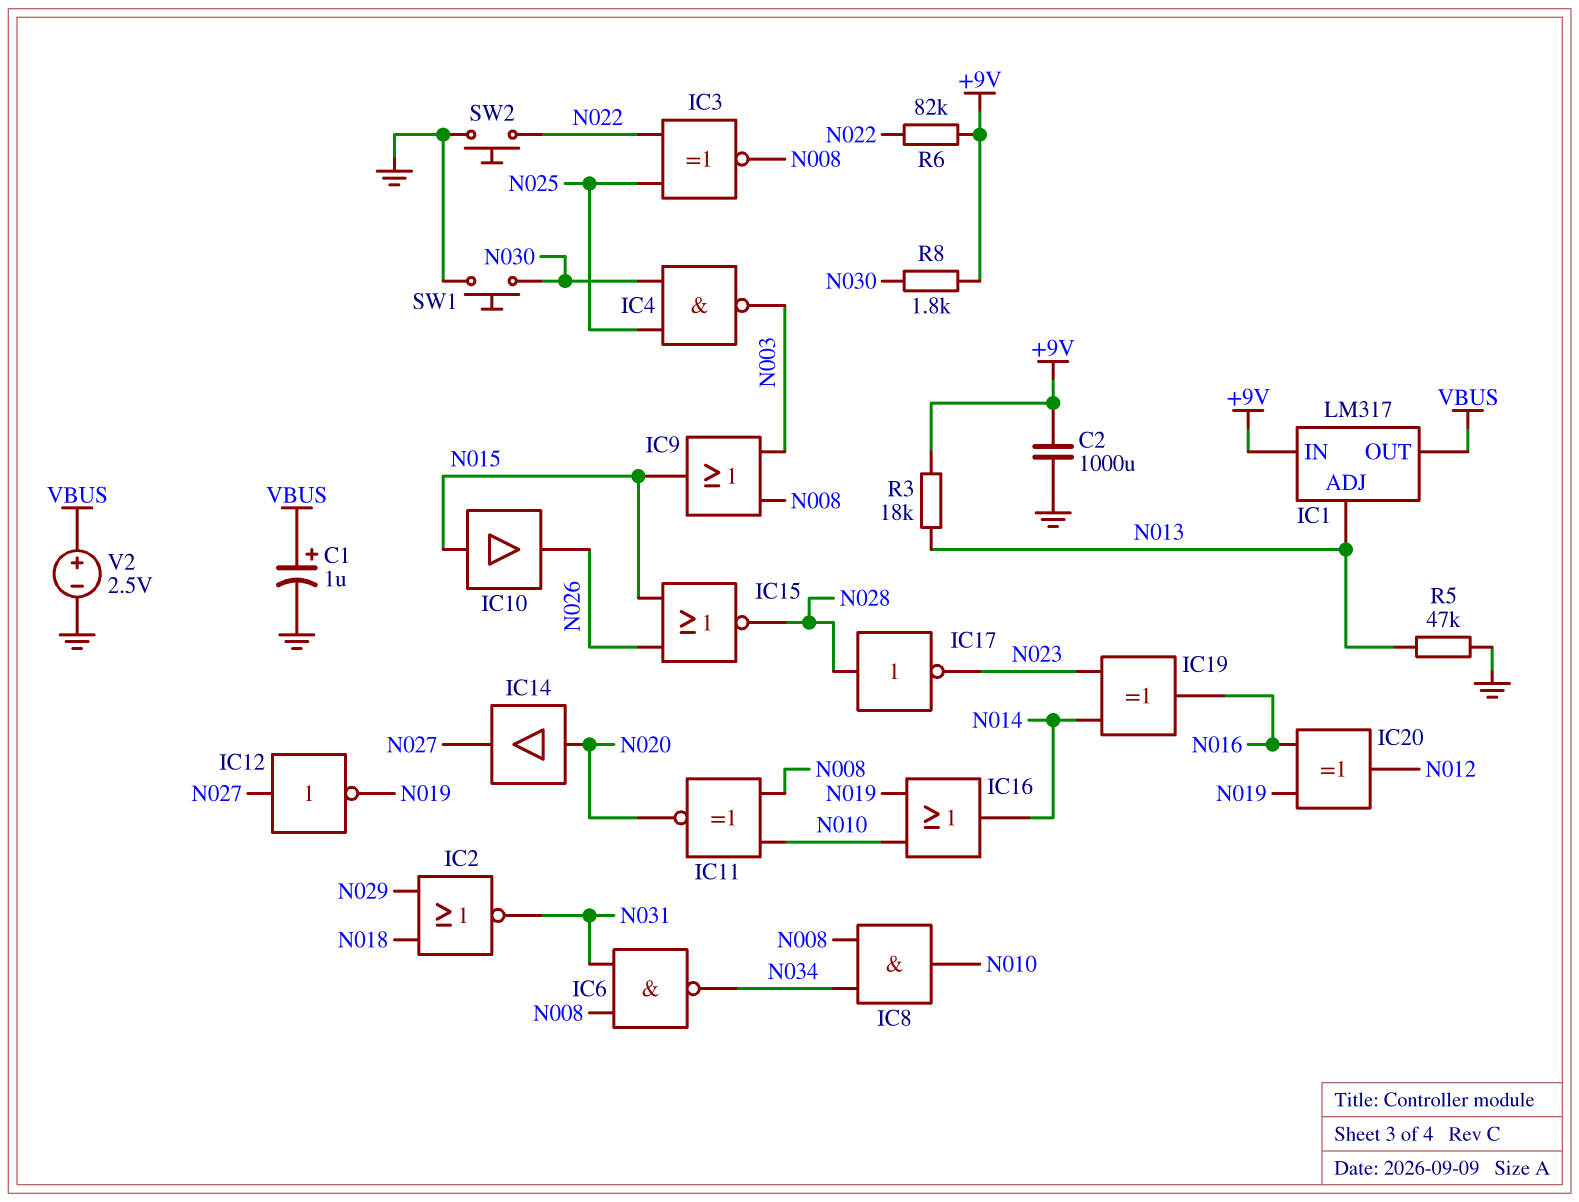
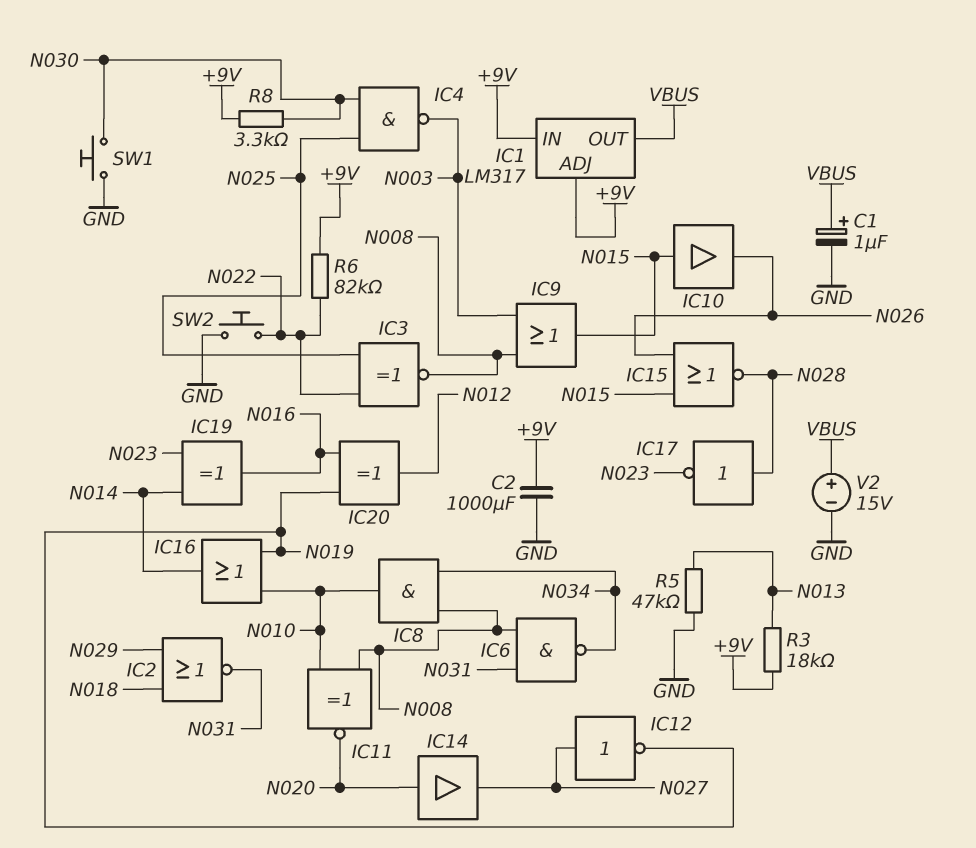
IC1 pin ADJ: N013 -> +9V
R8: 1.8k (+9V, N030) -> 3.3k (+9V, N030)
V2: 2.5V (plus VBUS, minus GND) -> 15V (plus VBUS, minus GND)

